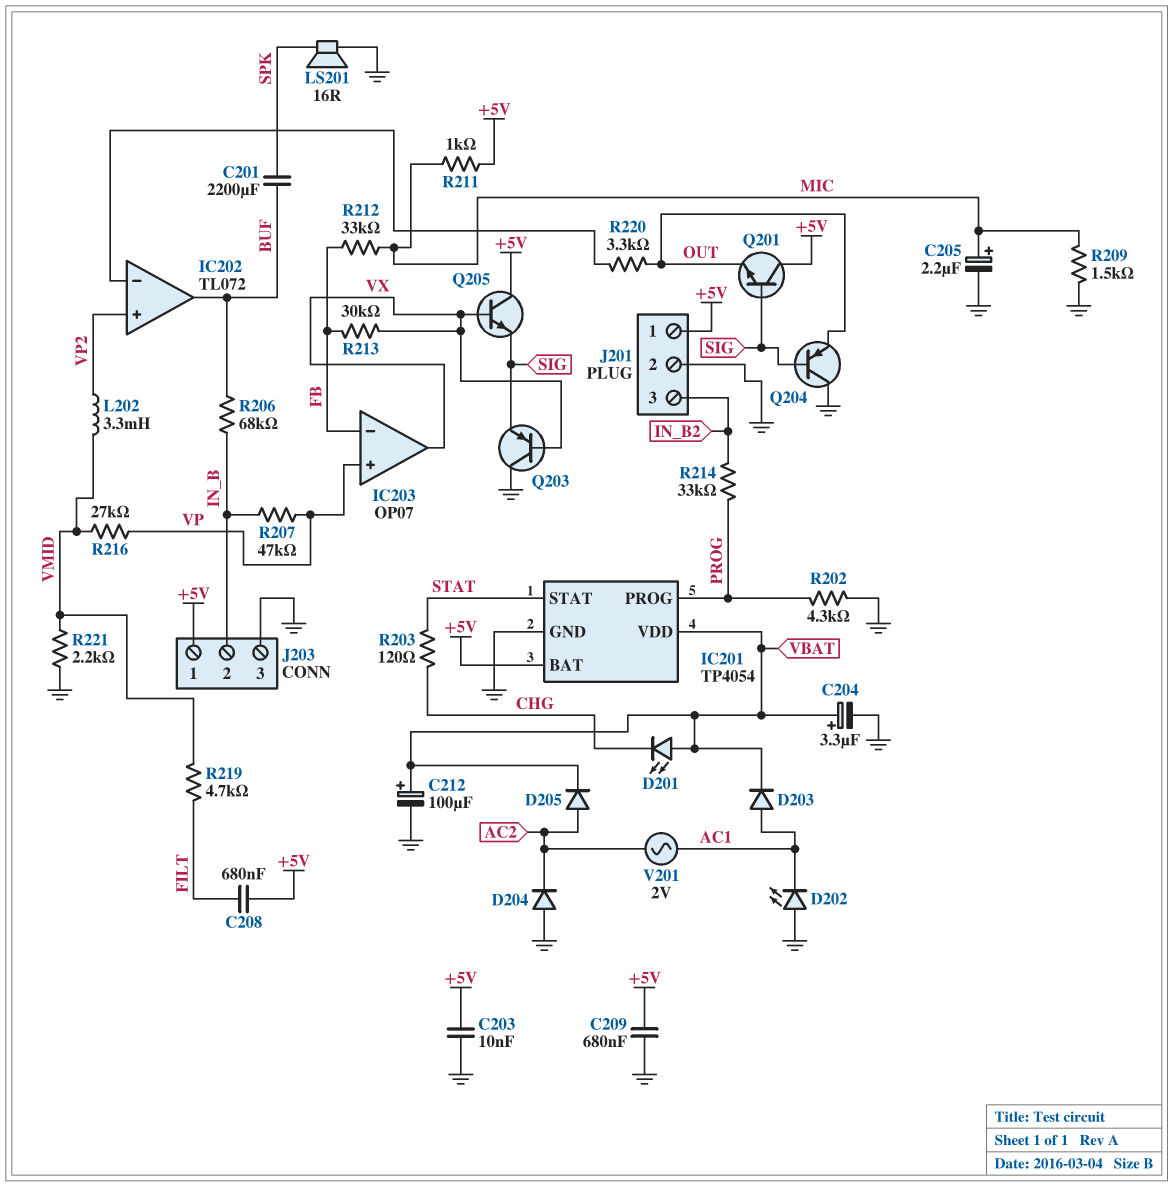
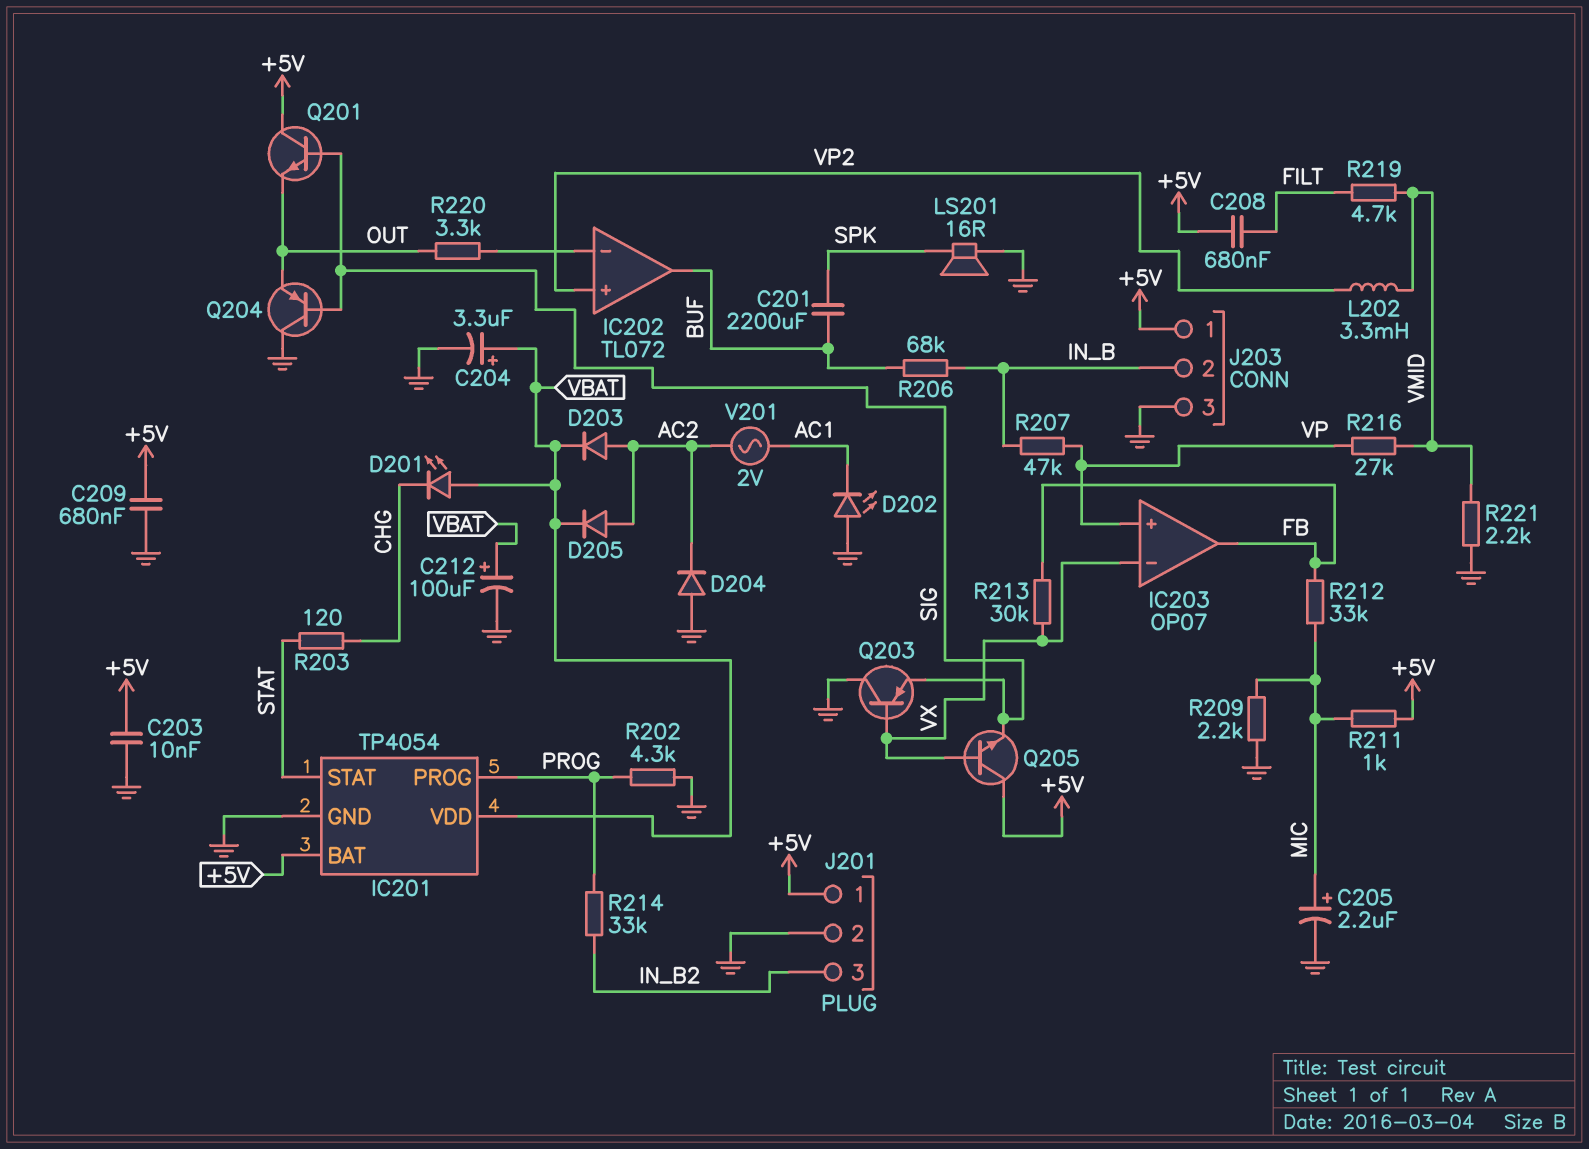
D203: diode (A AC1, K VBAT) -> diode (A AC2, K VBAT)
IC203 pin in-: FB -> VX
IC203 pin out: VX -> FB
R209: 1.5k (GND, MIC) -> 2.2k (GND, MIC)

